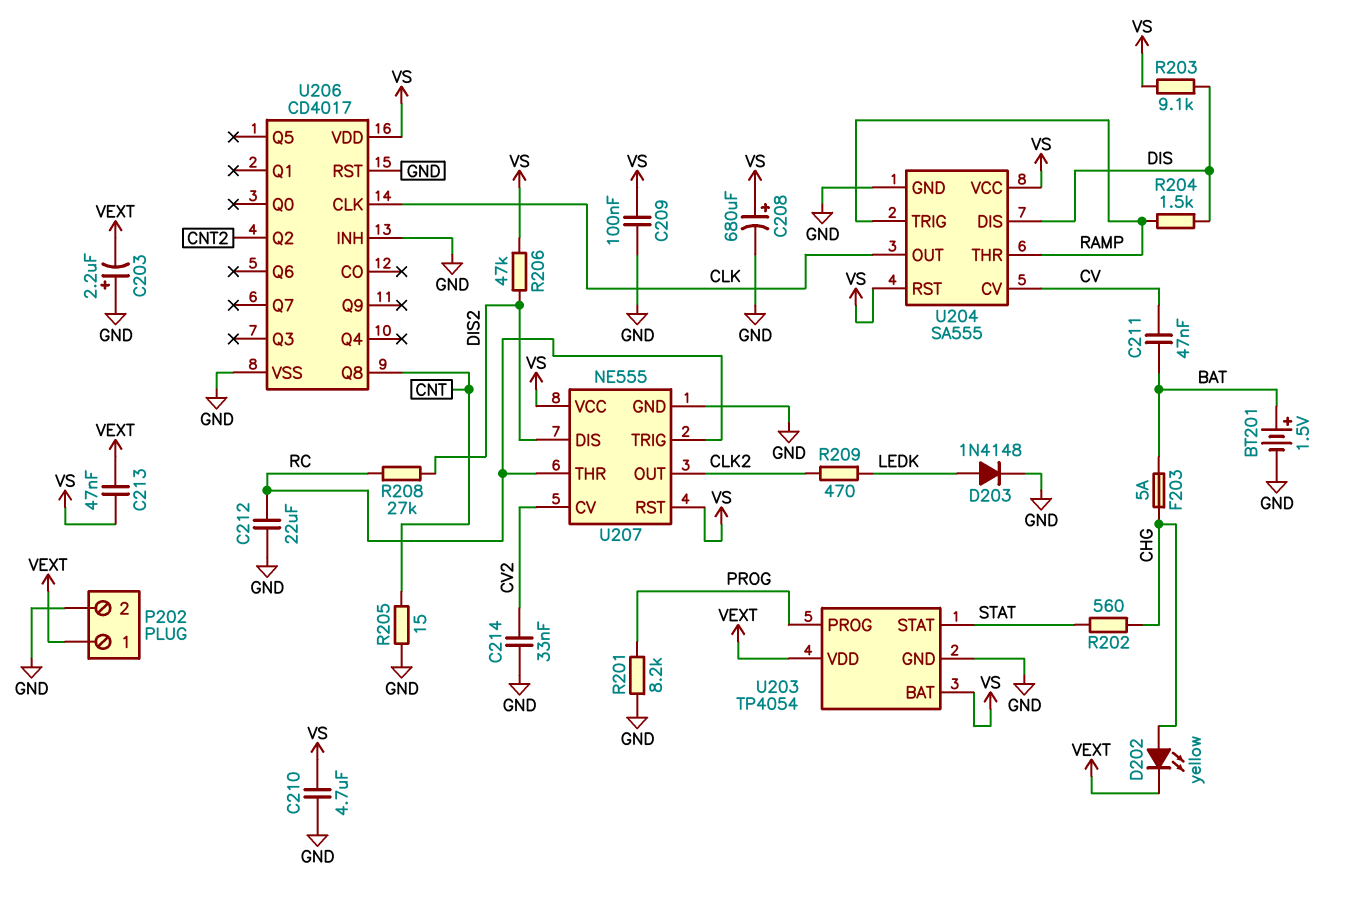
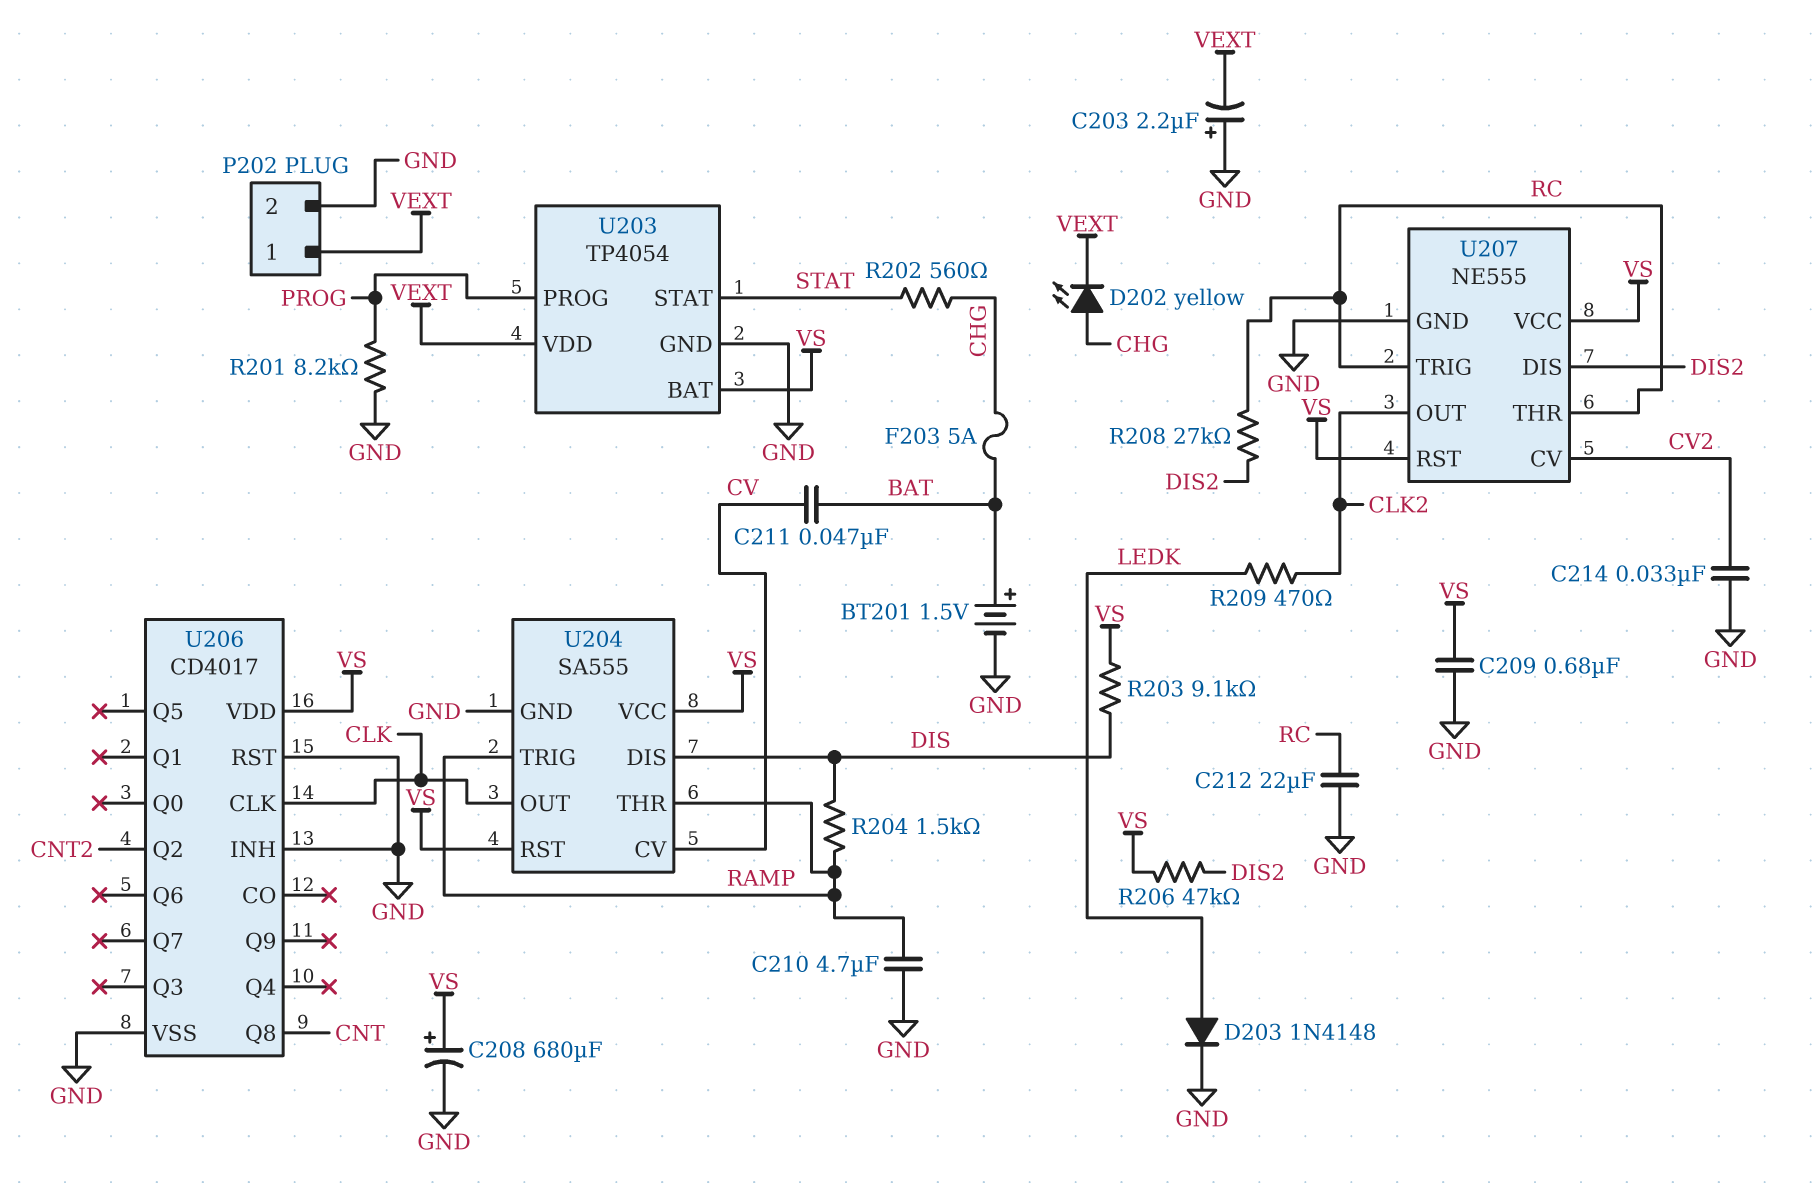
C209: 100nF (GND, VS) -> 680nF (GND, VS)
C210: 4.7uF (GND, VS) -> 4.7uF (GND, RAMP)
C213: 47nF (VEXT, VS) -> none
R205: 15 (CNT, GND) -> none

